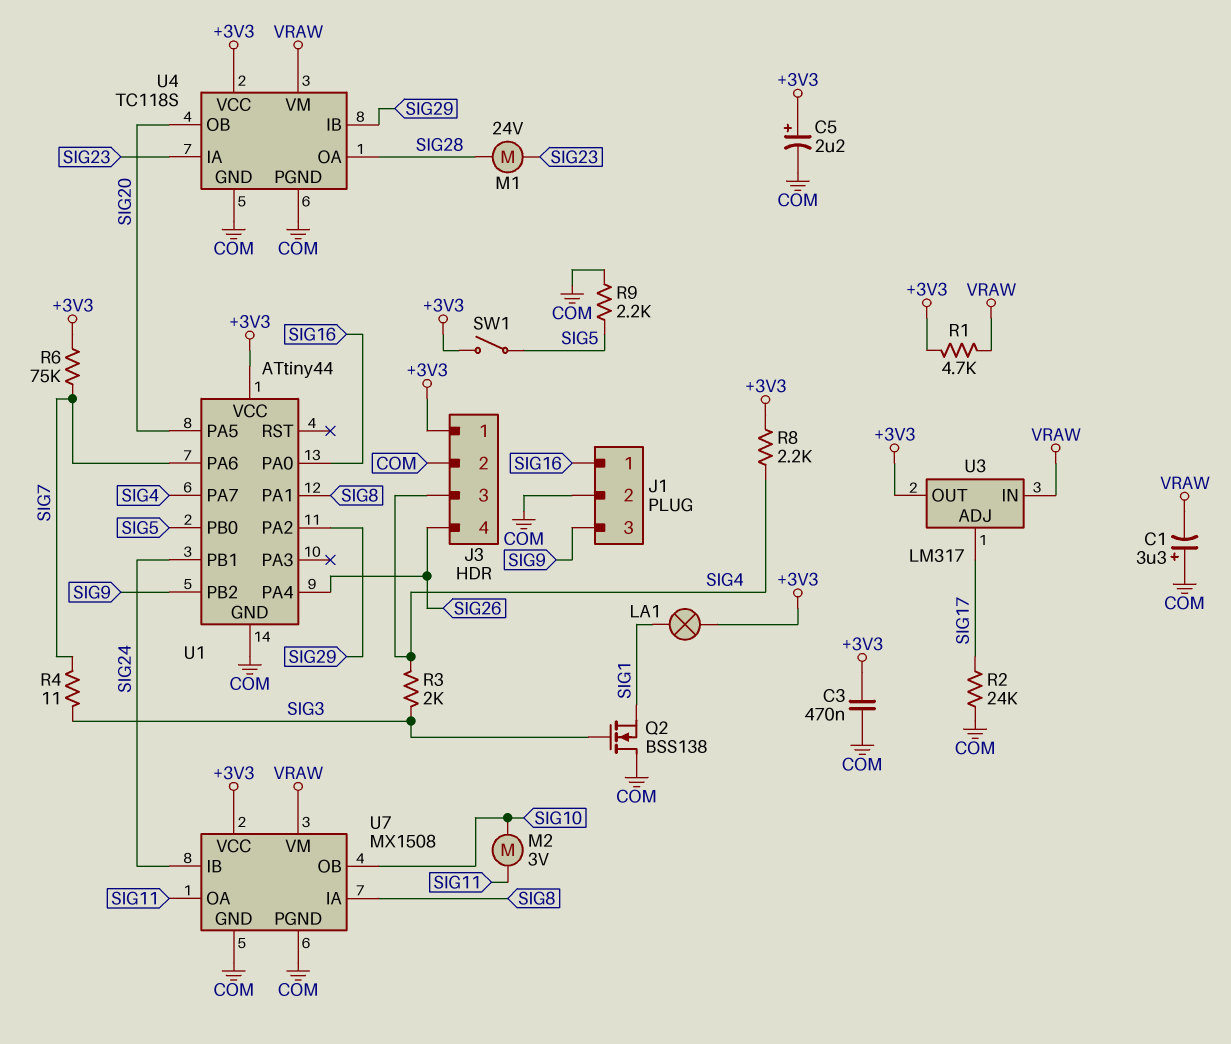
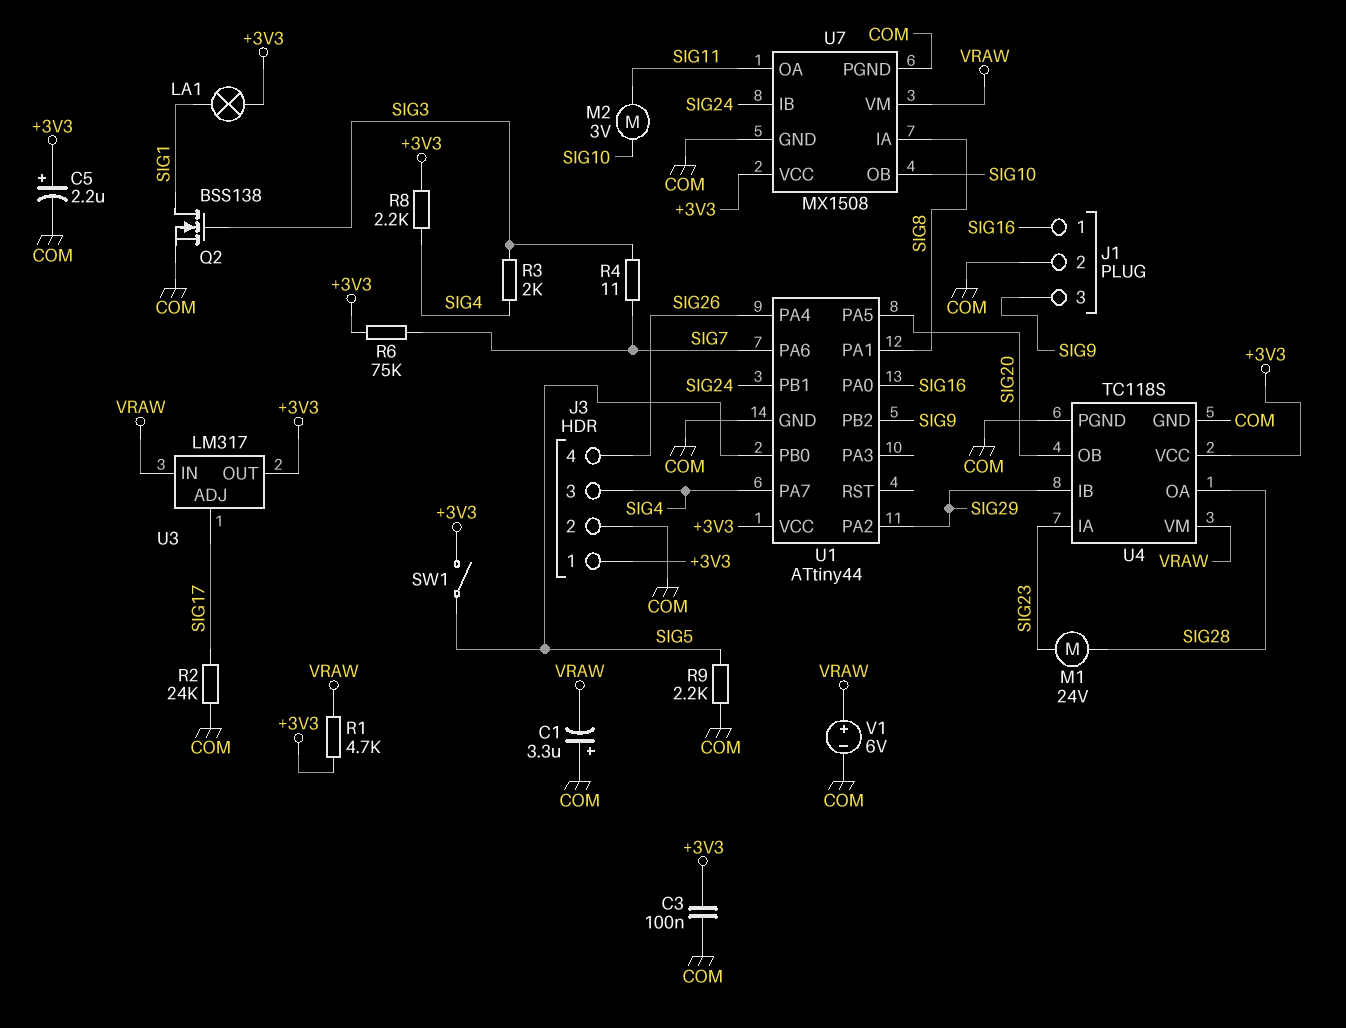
C3: 470nF (+3V3, COM) -> 100nF (+3V3, COM)
Q2: NMOS BSS138 (G SIG3, D COM, S SIG1) -> NMOS BSS138 (G SIG3, D SIG1, S COM)
V1: none -> 6V (plus VRAW, minus COM)

